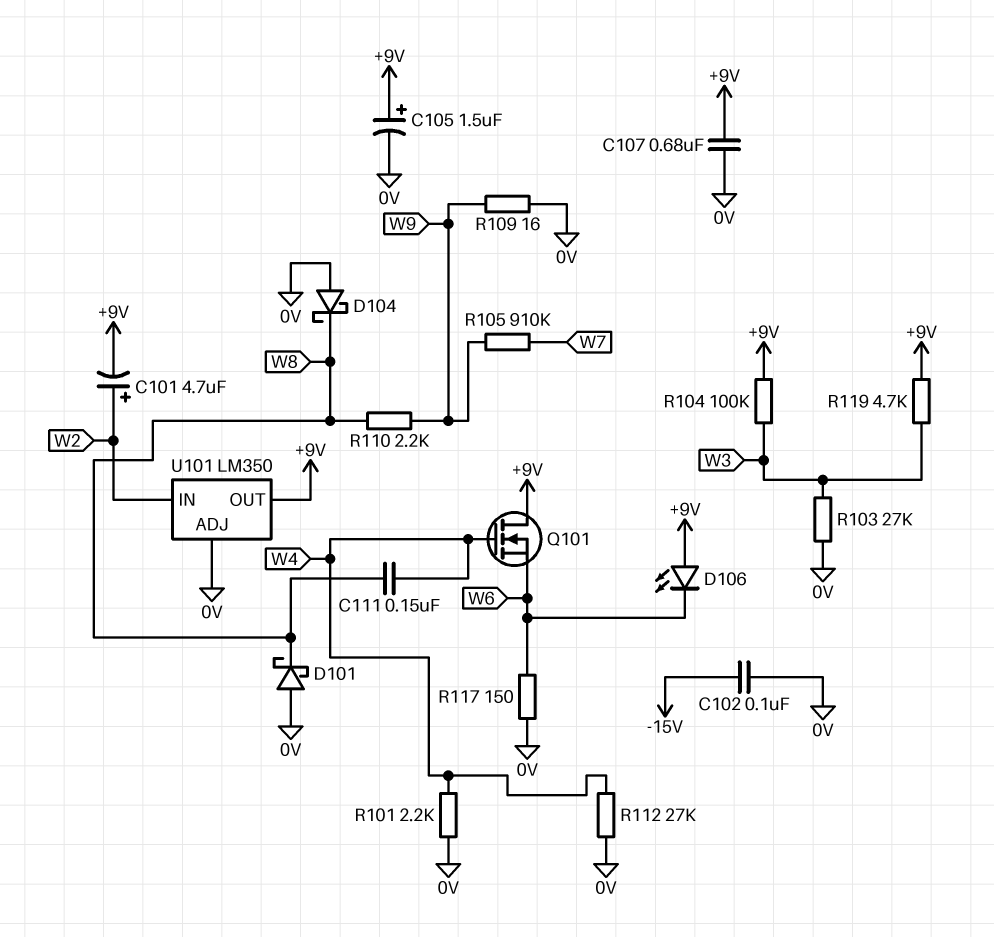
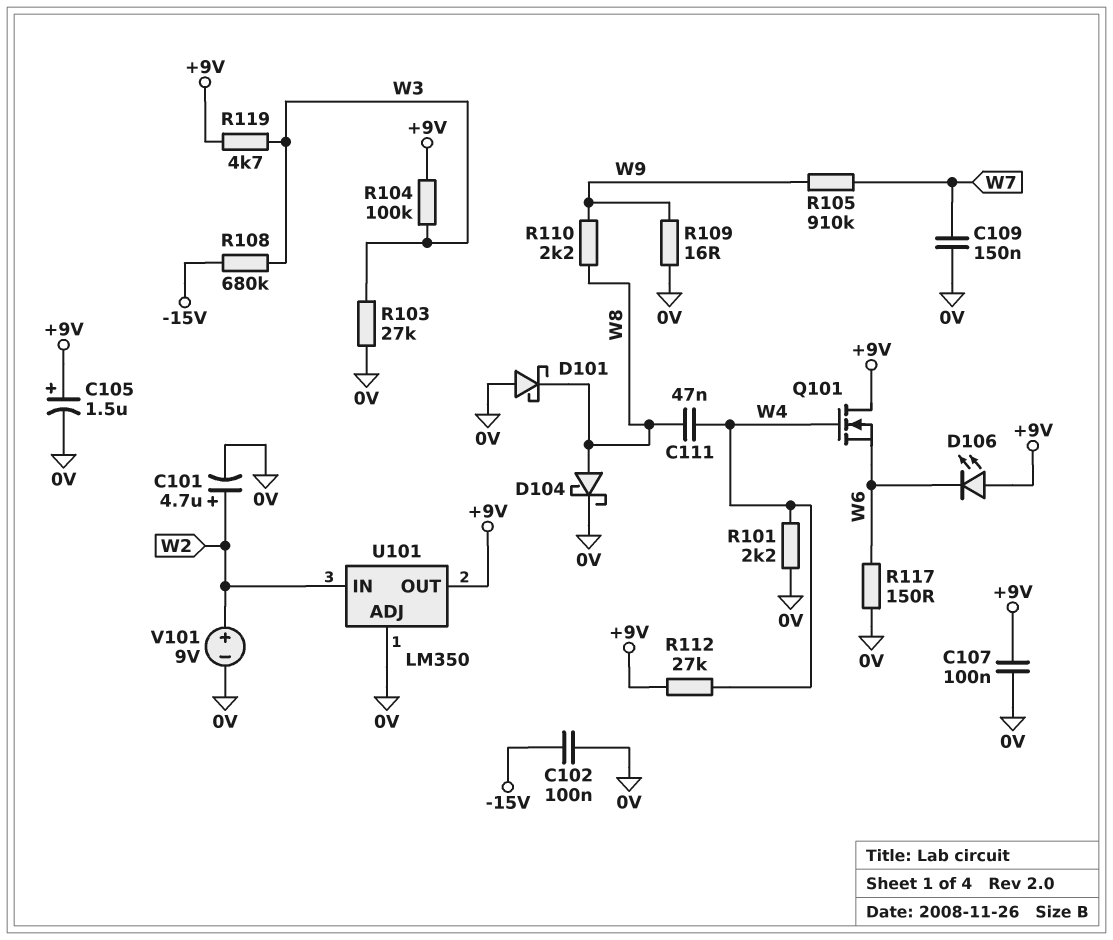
C101: 4.7uF (plus W2, minus +9V) -> 4.7uF (plus W2, minus 0V)
C107: 680nF (+9V, 0V) -> 100nF (+9V, 0V)
C109: none -> 150nF (0V, W7)
C111: 150nF (W4, W8) -> 47nF (W4, W8)
D104: schottky (A 0V, K W8) -> schottky (A W8, K 0V)
R108: none -> 680k (-15V, W3)
R112: 27k (0V, W4) -> 27k (+9V, W4)
V101: none -> 9V (plus W2, minus 0V)

